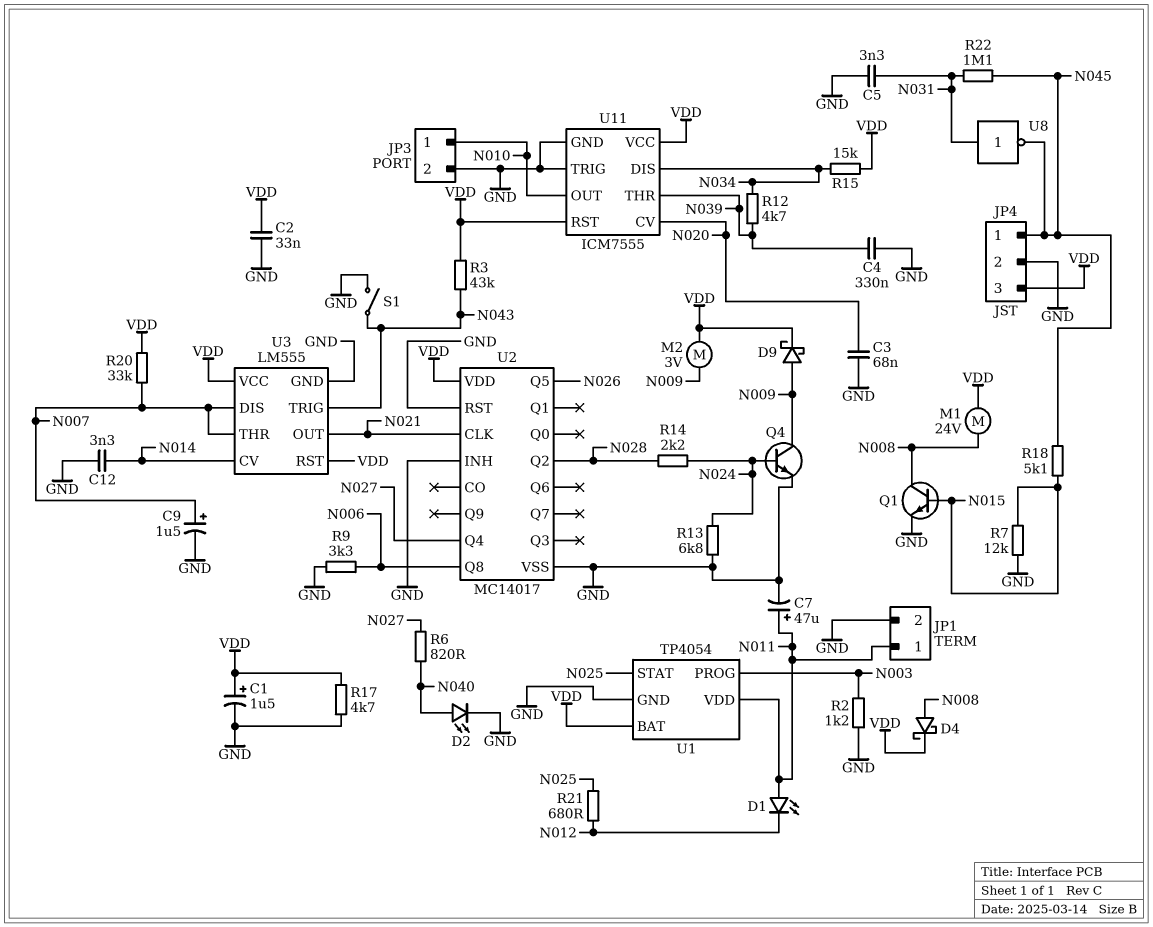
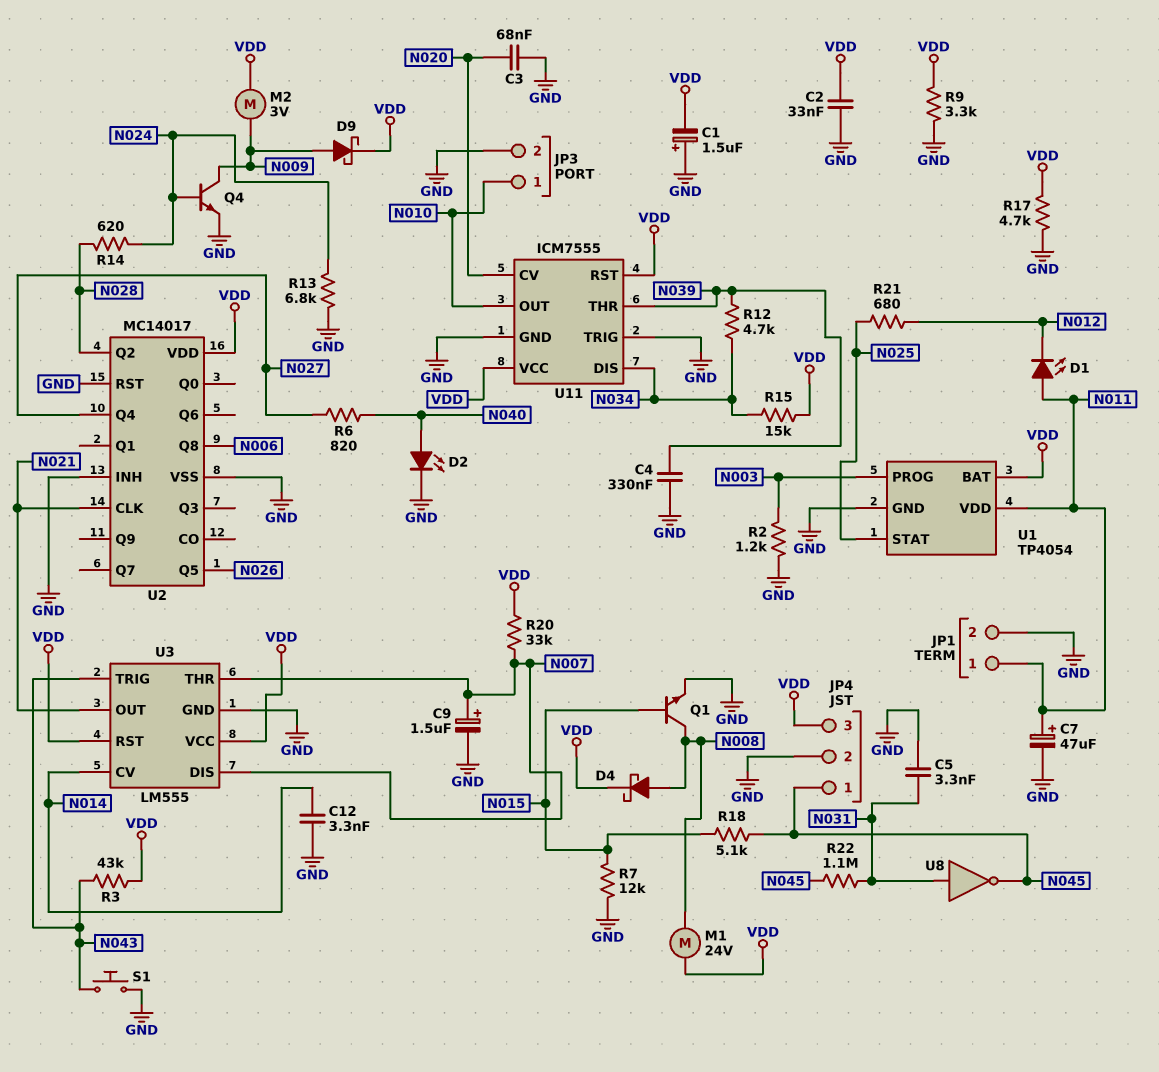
C1: 1.5uF (plus VDD, minus GND) -> 1.5uF (plus GND, minus VDD)
R9: 3.3k (GND, N006) -> 3.3k (GND, VDD)
R14: 2.2k (N024, N028) -> 620 (N024, N028)
S1: switch (GND, N043) -> button (GND, N043)

